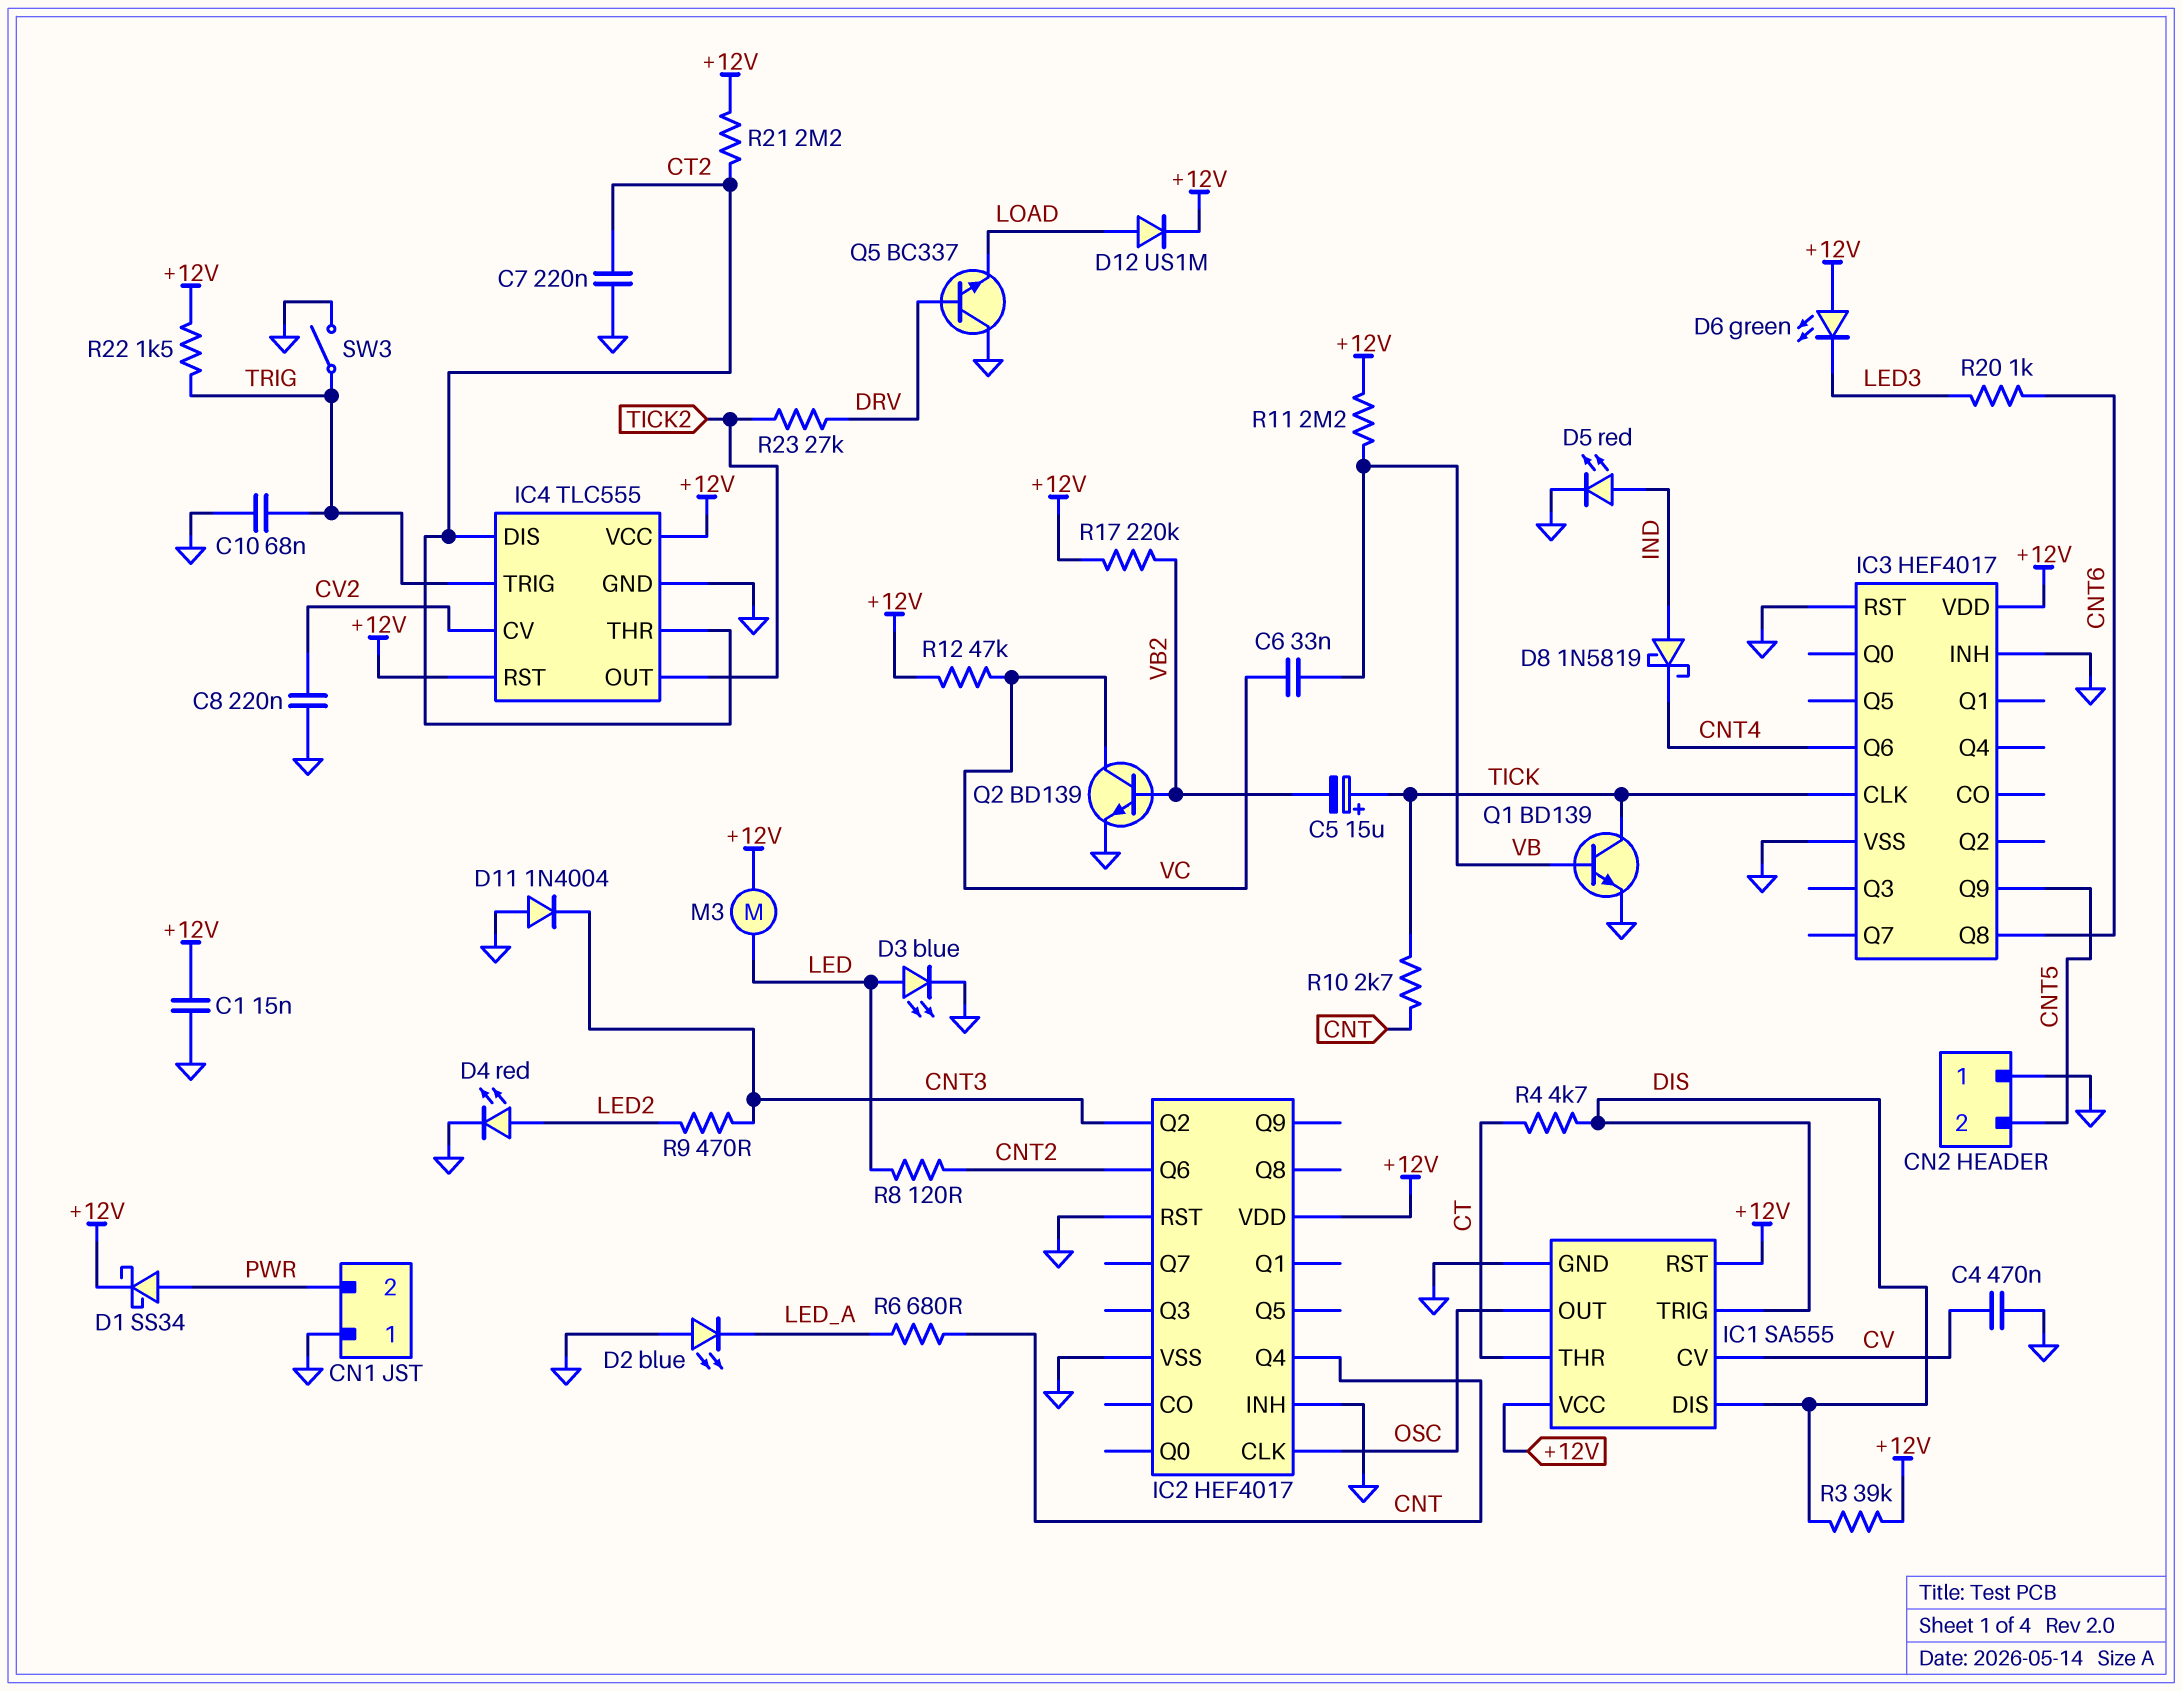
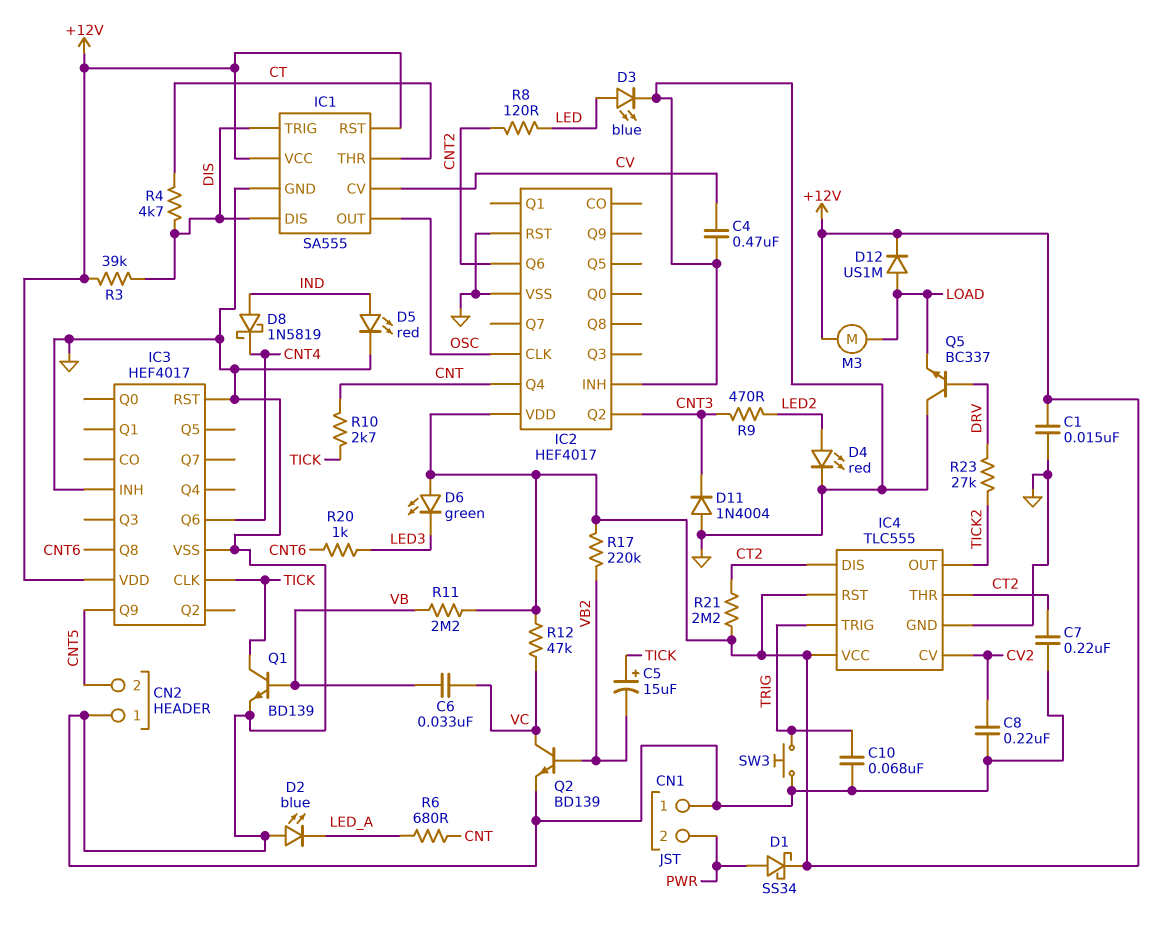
M3: motor (+12V, LED) -> motor (+12V, LOAD)
R22: 1.5k (+12V, TRIG) -> none
SW3: switch (GND, TRIG) -> button (GND, TRIG)

